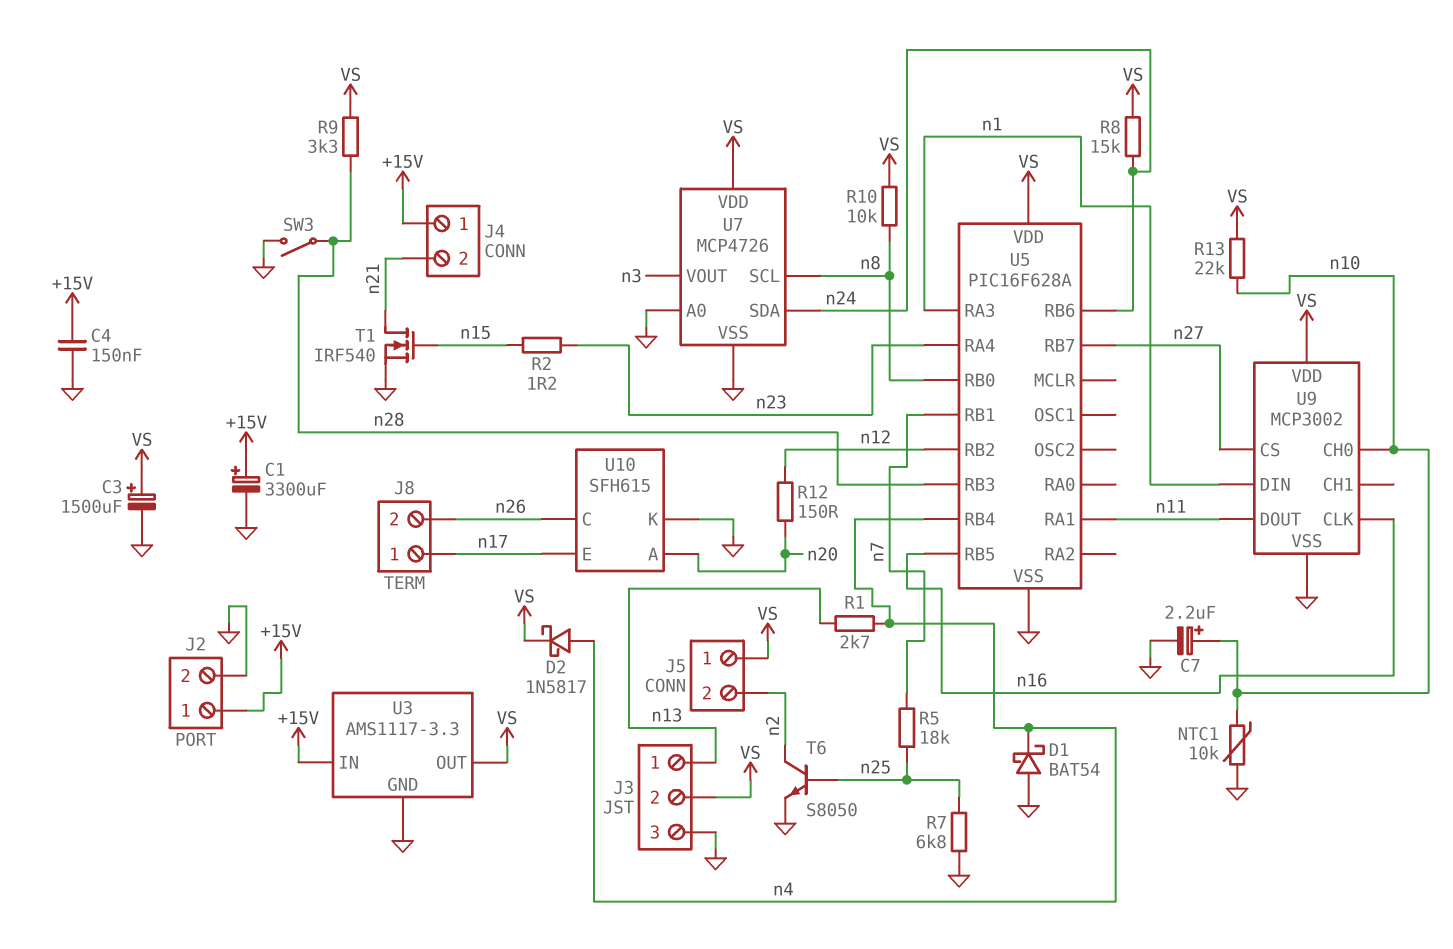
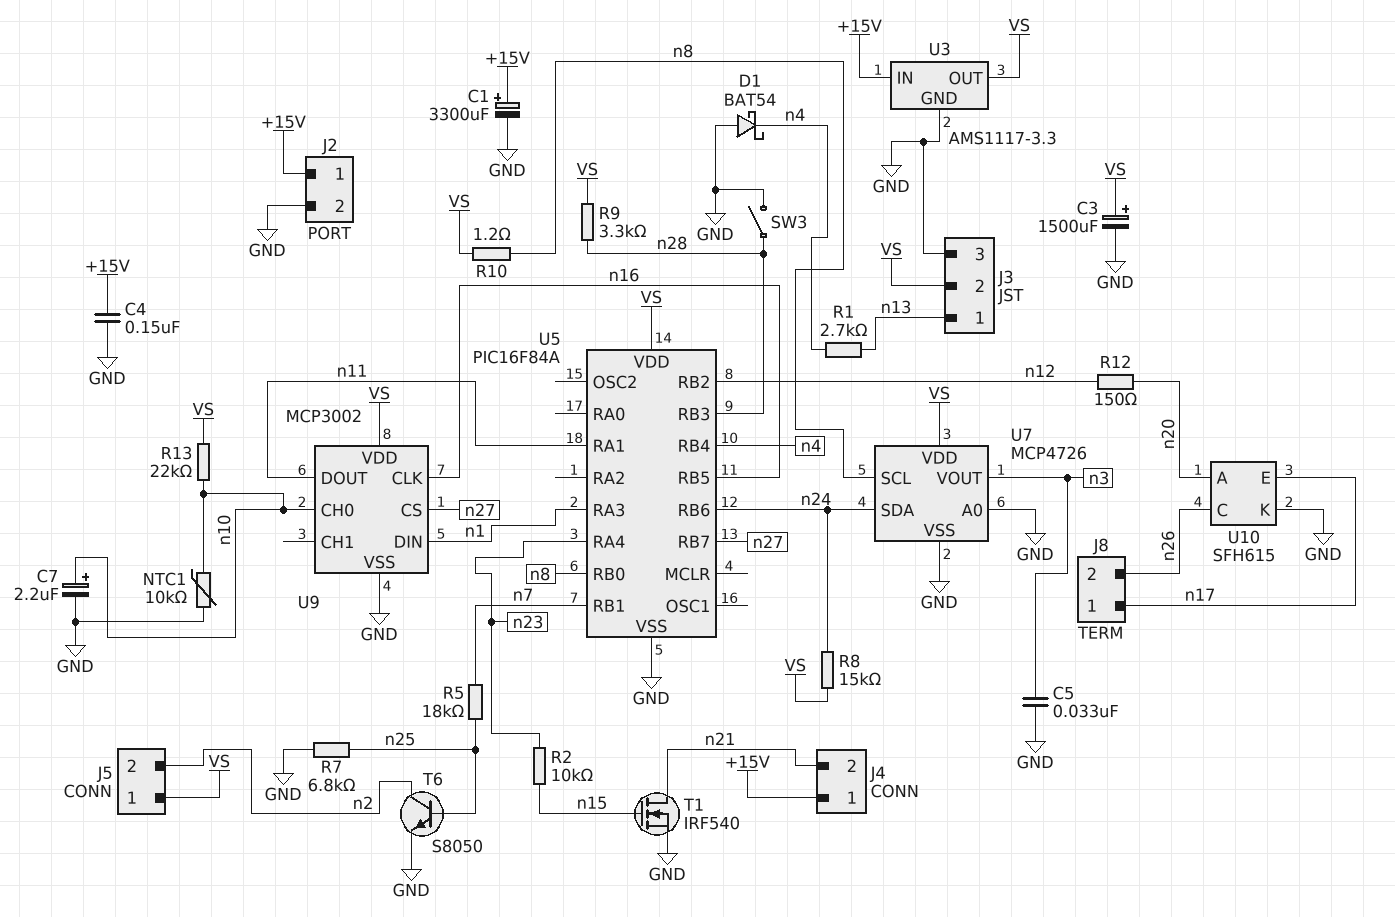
C5: none -> 33nF (GND, n3)
D2: schottky 1N5817 (A n4, K VS) -> none
R2: 1.2 (n15, n23) -> 10k (n15, n23)
R10: 10k (VS, n8) -> 1.2 (VS, n8)
U5: PIC16F628A -> PIC16F84A

